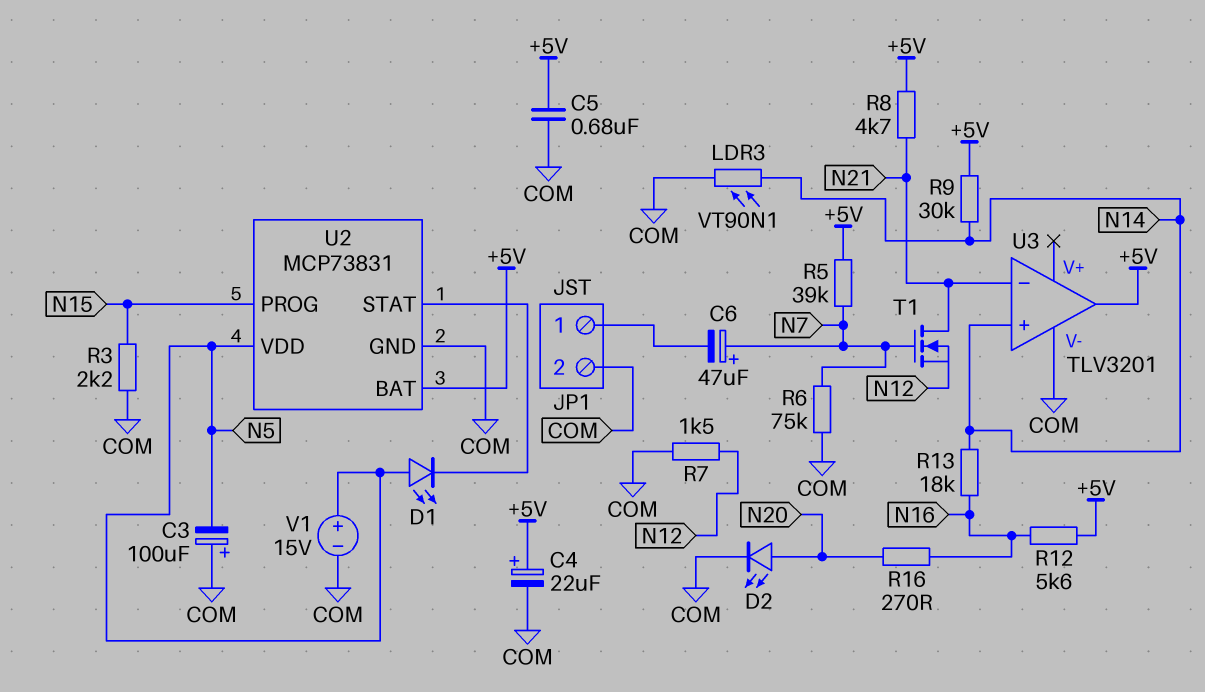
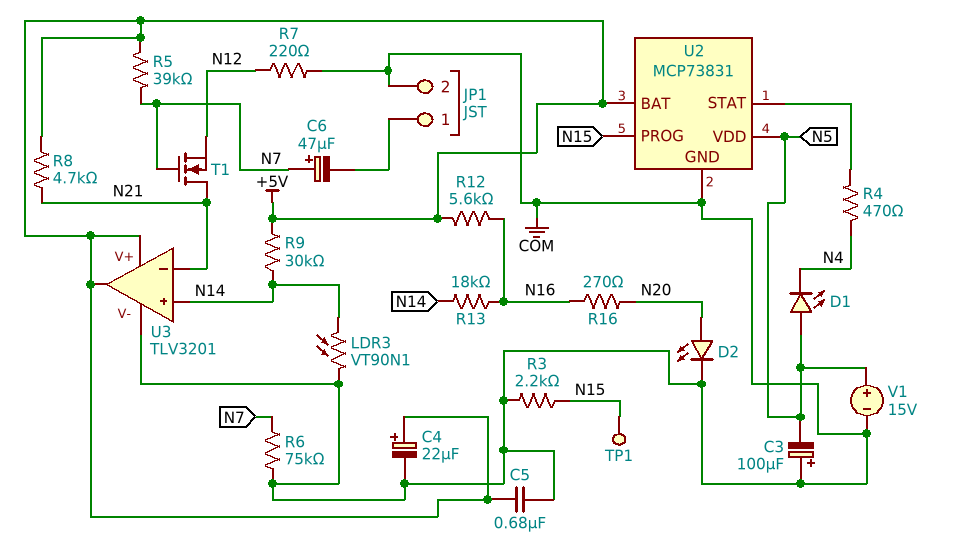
D1: LED (A N5, K U2/STAT) -> LED (A N5, K N4)
R4: none -> 470 (N4, U2/STAT)
R7: 1.5k (COM, N12) -> 220 (COM, N12)
TP1: none -> test point (N15)
U3 pin V+: none -> +5V

